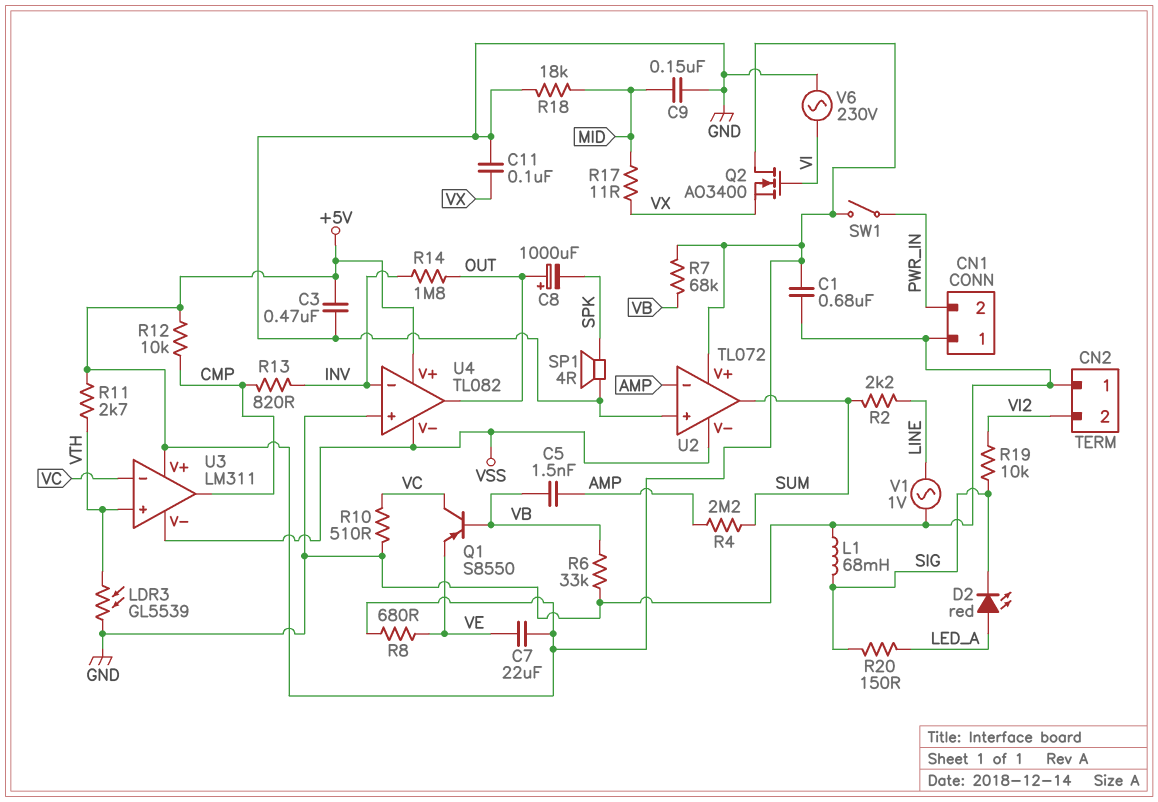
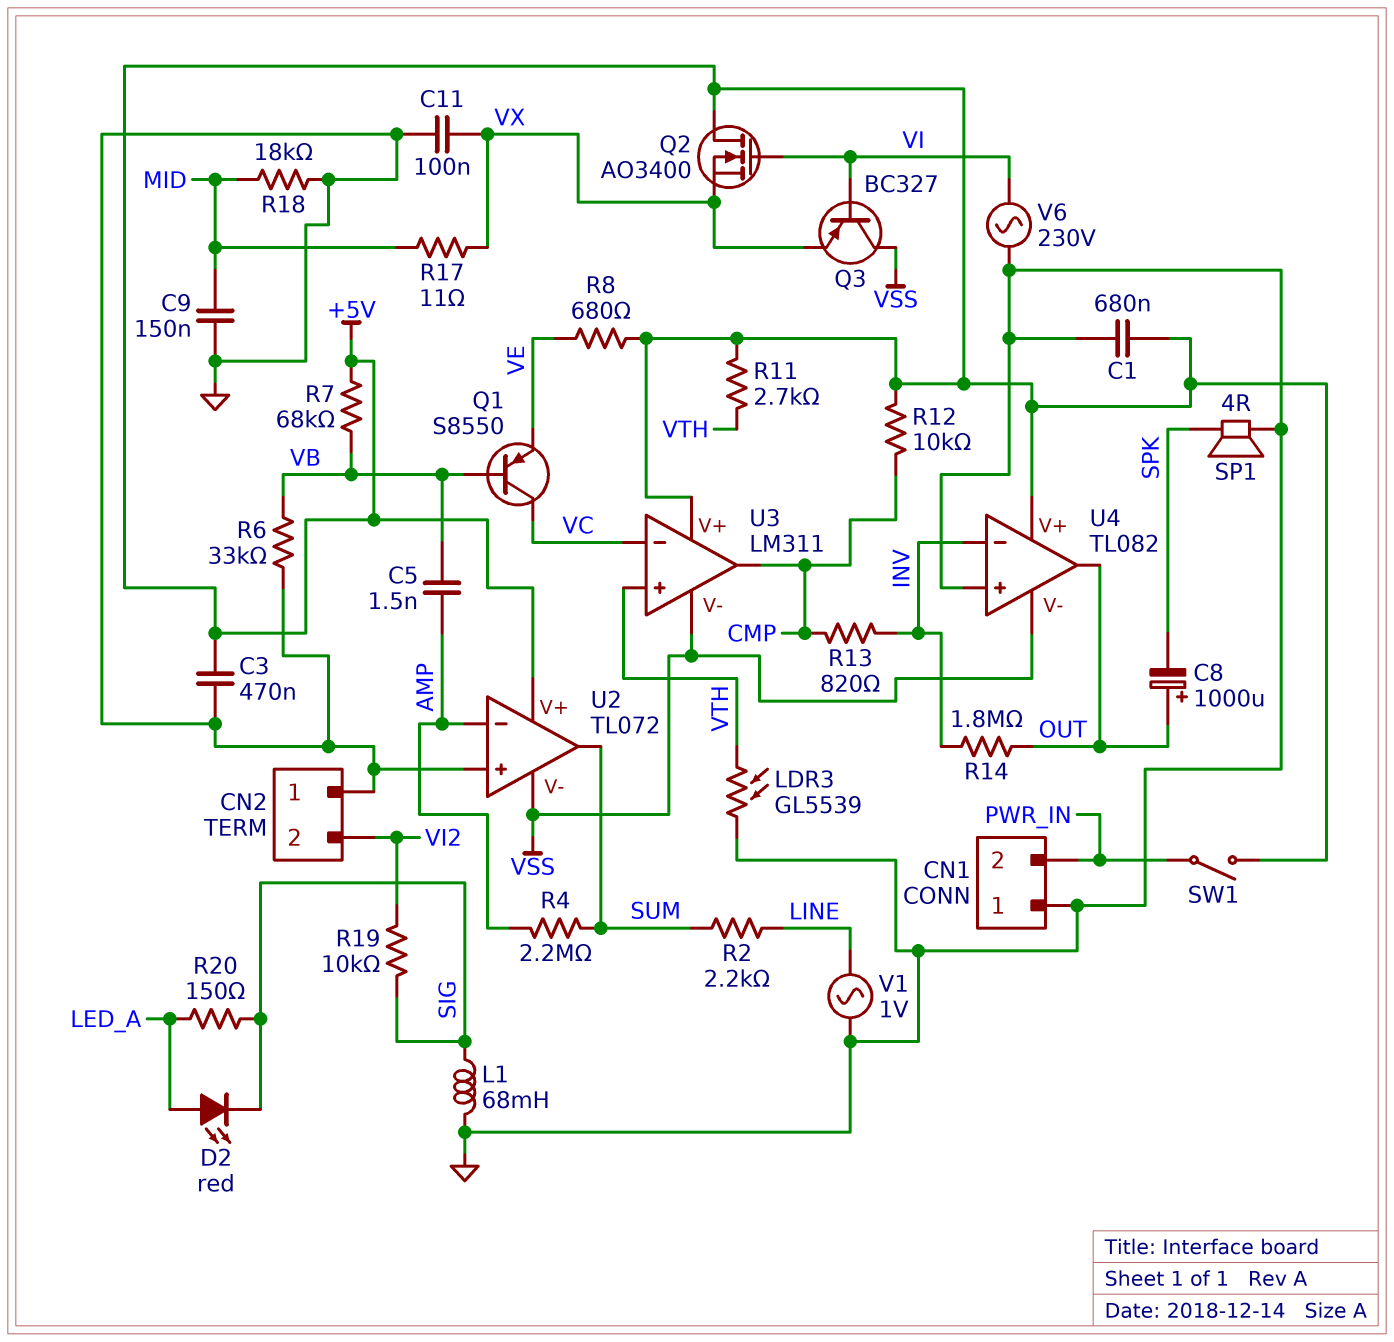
C7: 22uF (+5V, VE) -> none
Q3: none -> PNP BC327 (B VI, C VSS, E VX)
R10: 510 (GND, VC) -> none

